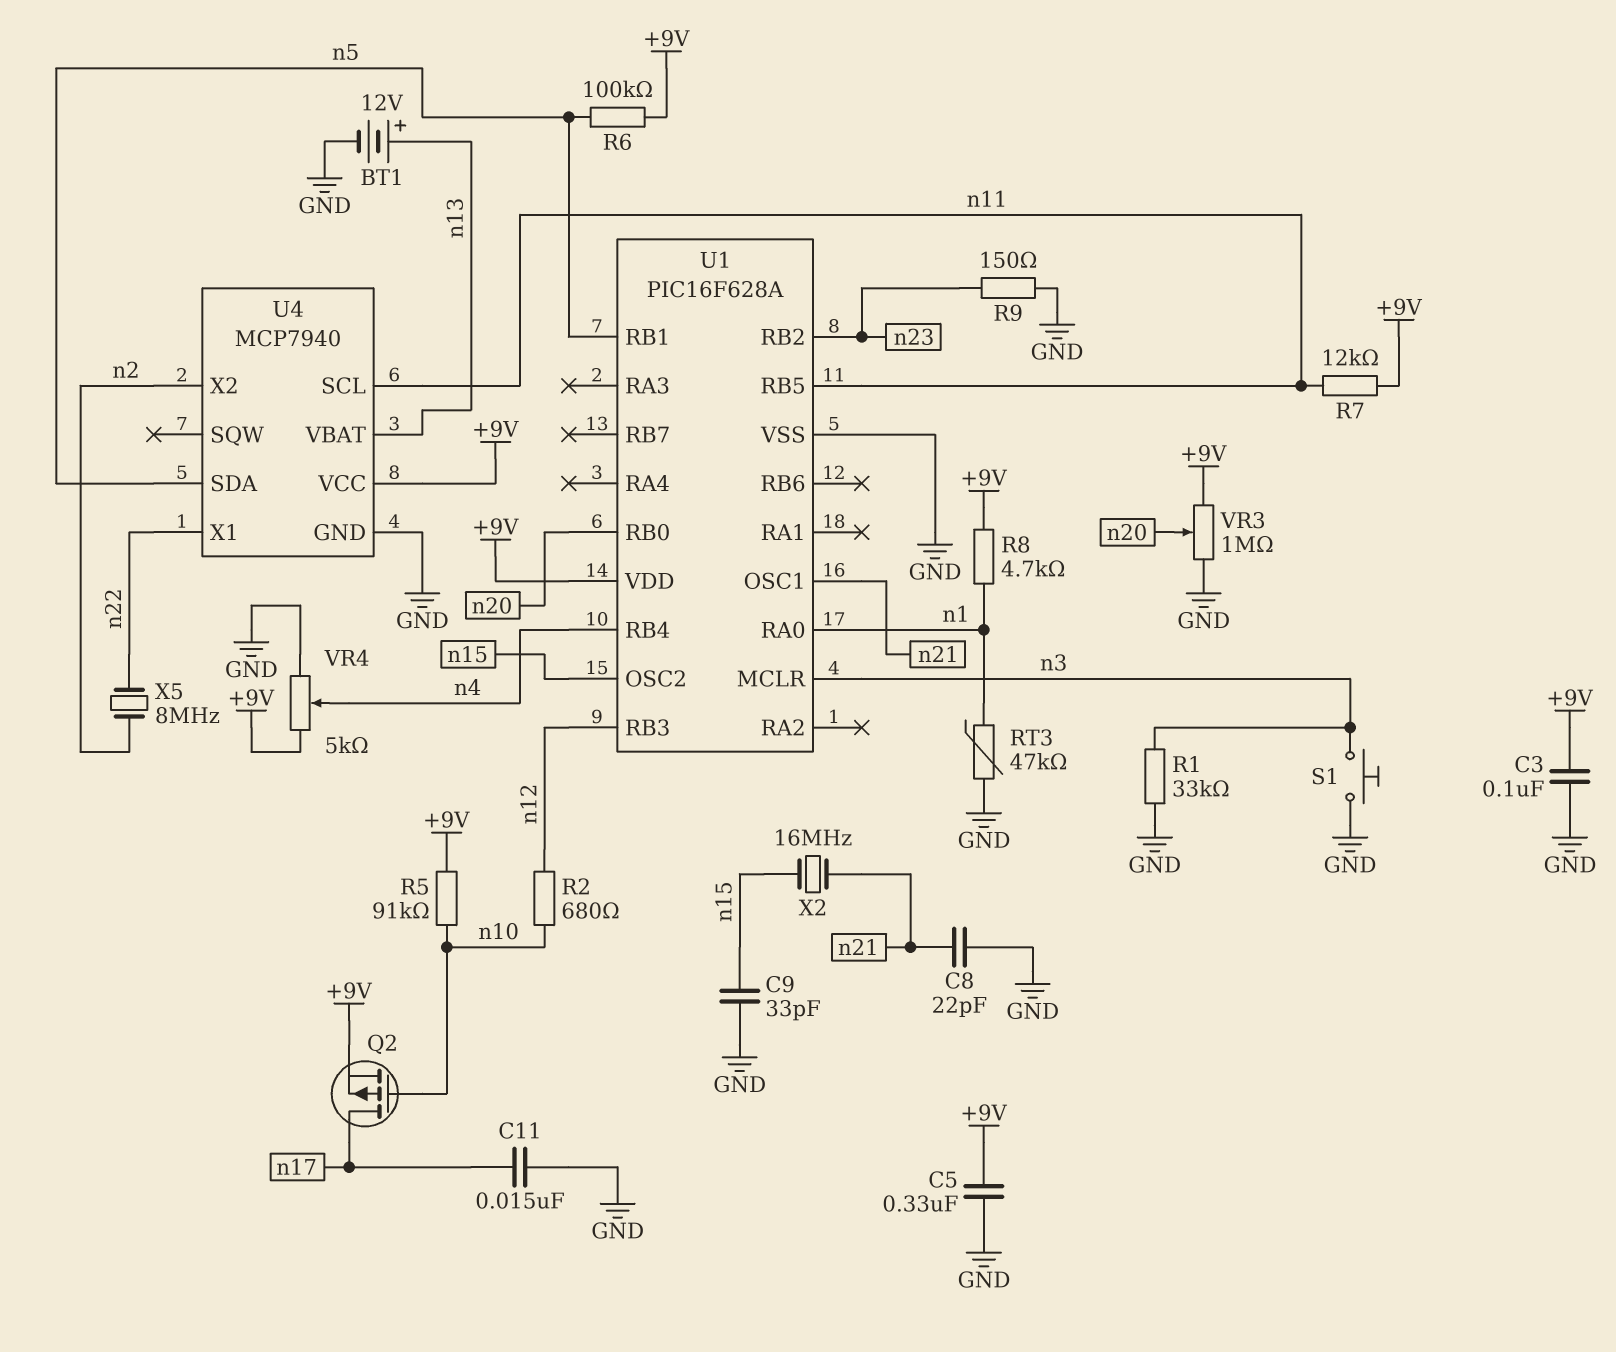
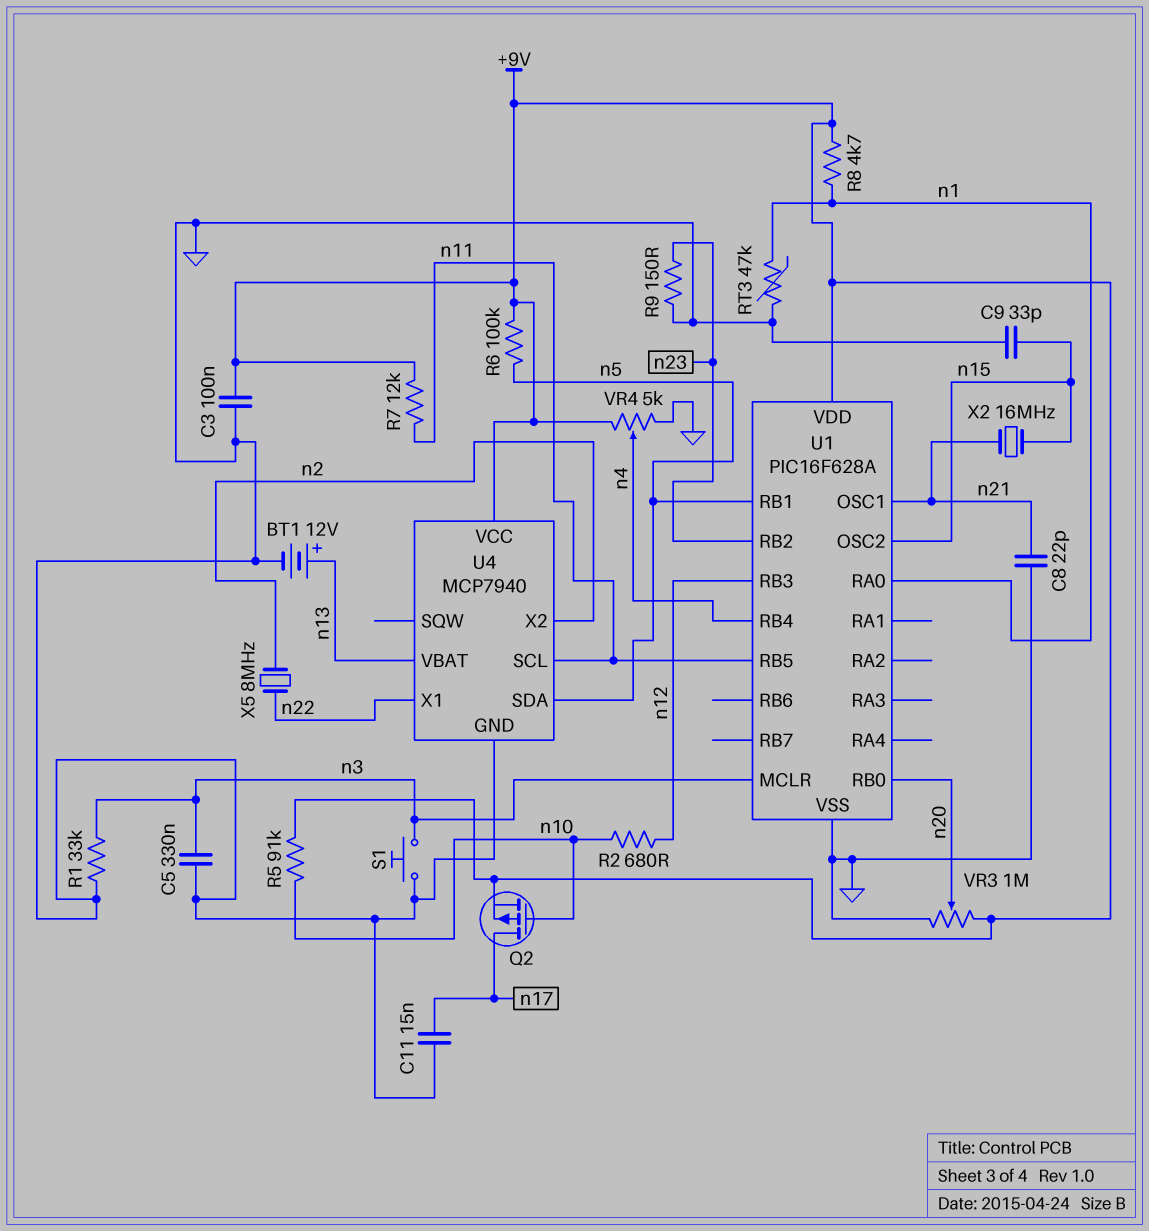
C5: 330nF (+9V, GND) -> 330nF (GND, n3)

